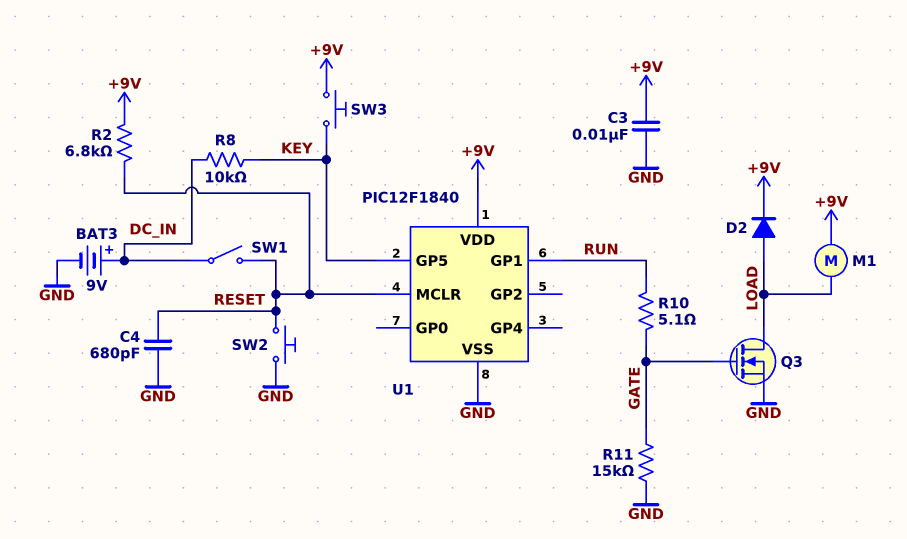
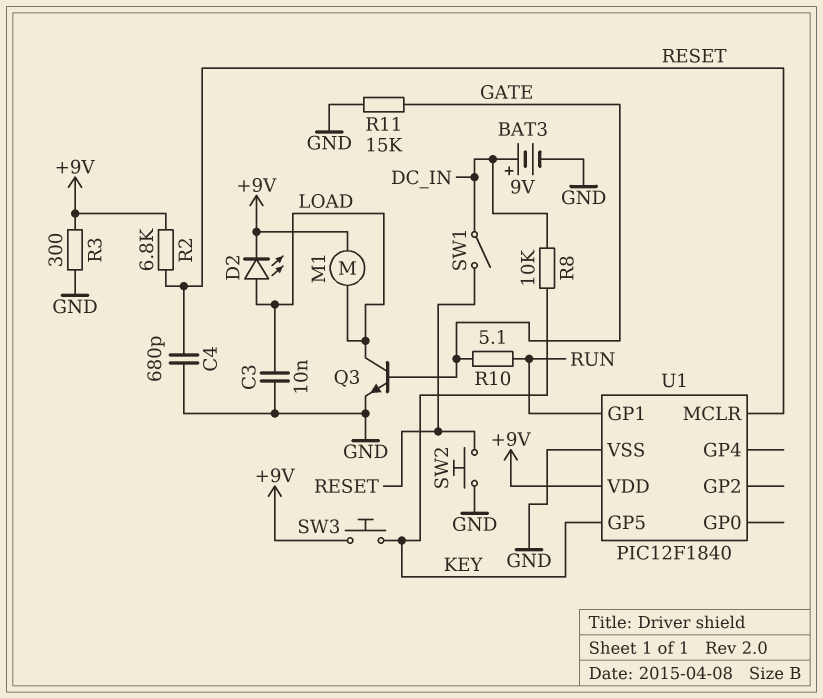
C3: 10nF (+9V, GND) -> 10nF (GND, LOAD)
D2: diode (A LOAD, K +9V) -> LED (A LOAD, K +9V)
Q3: NMOS (G GATE, D LOAD, S GND) -> NPN (B GATE, C LOAD, E GND)
R3: none -> 300 (+9V, GND)

